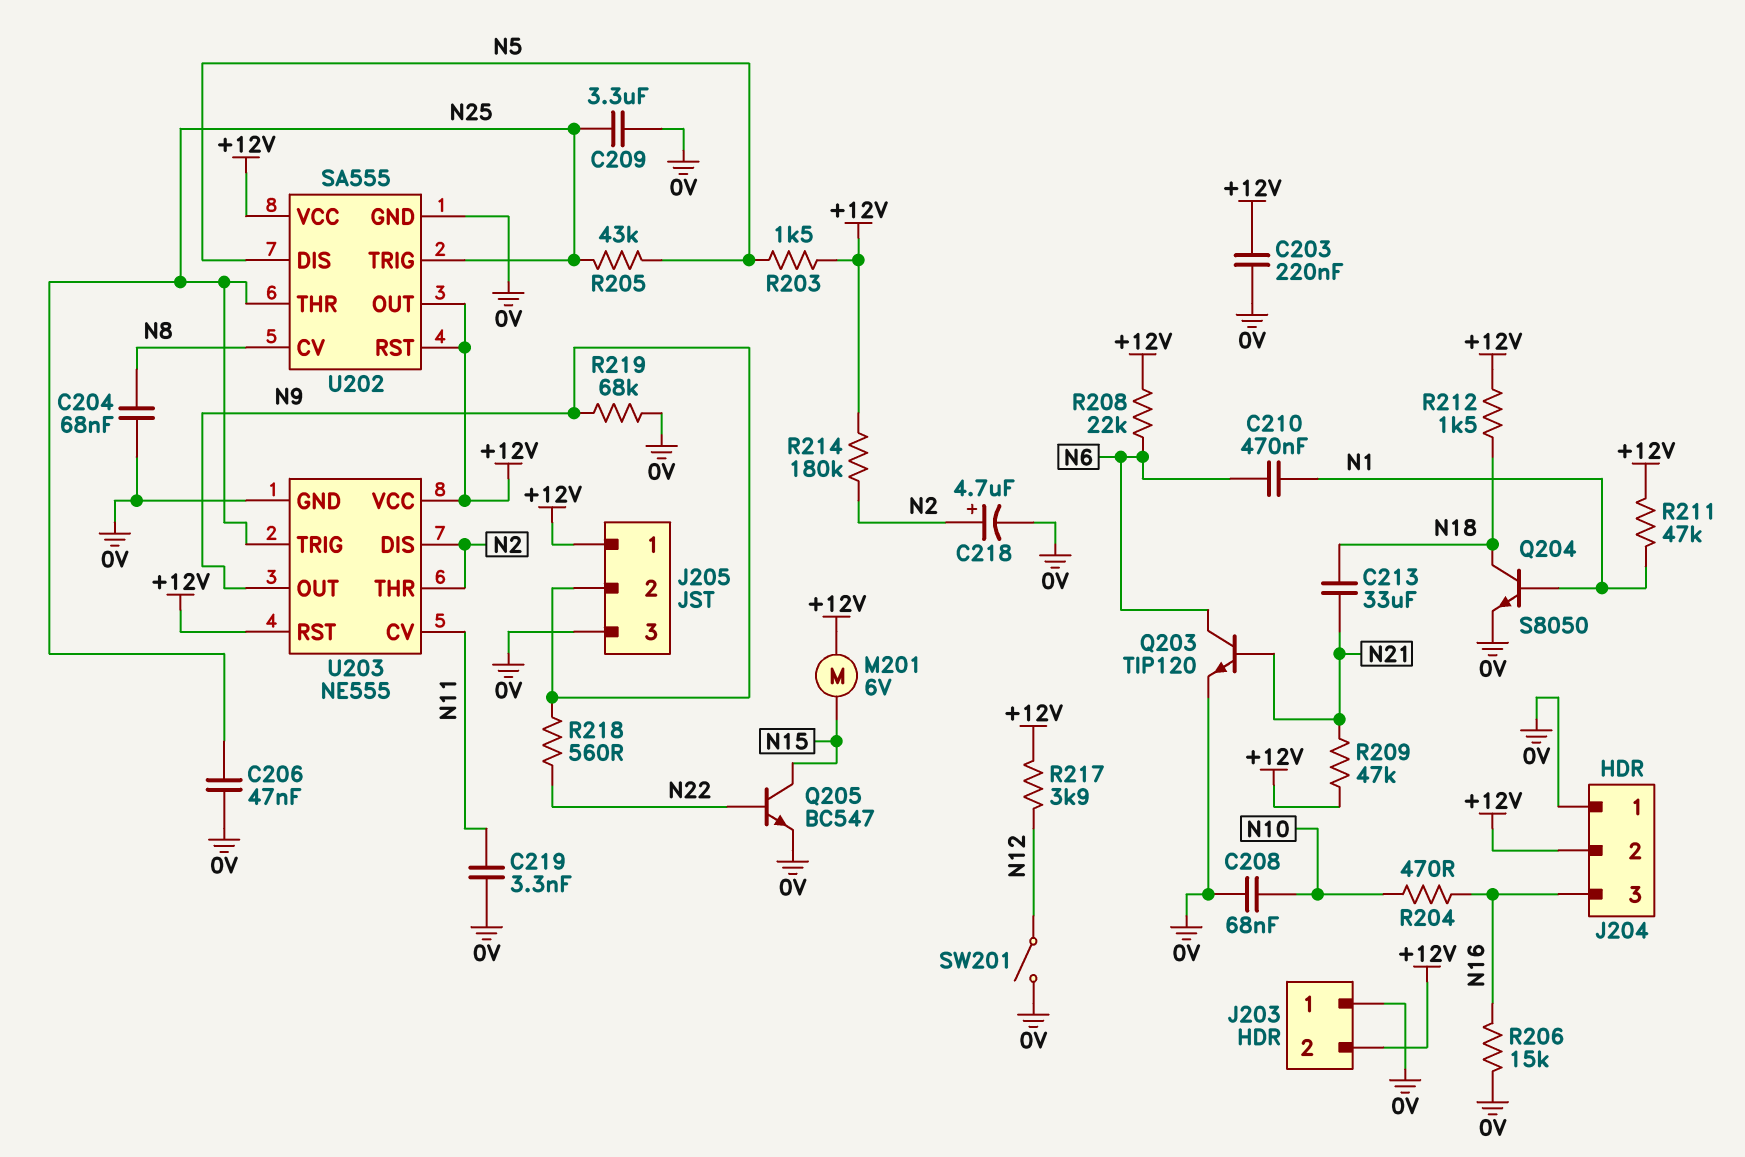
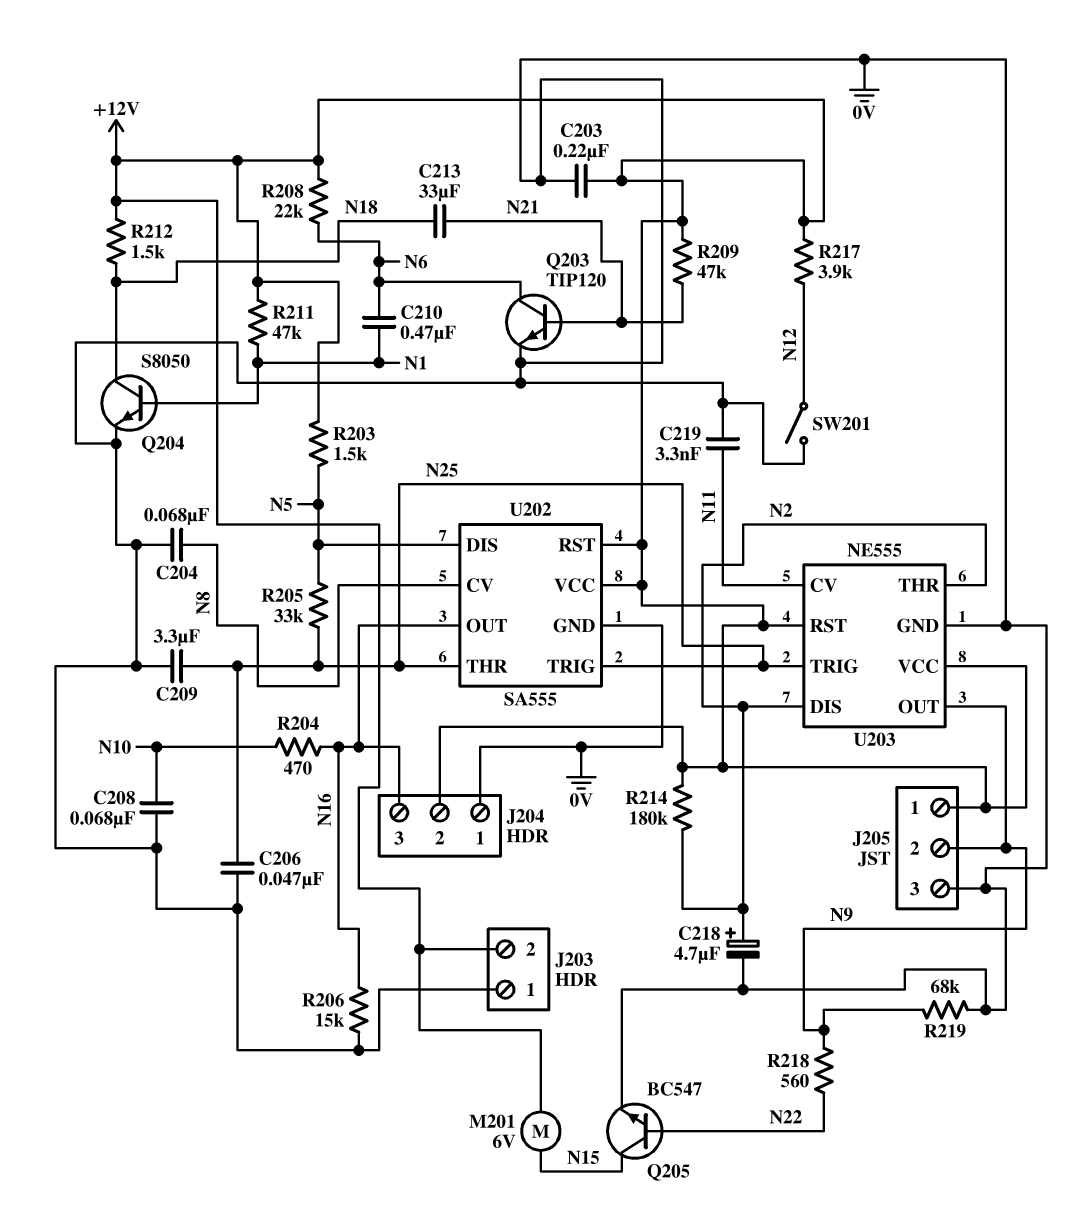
R205: 43k (N5, N25) -> 33k (N5, N25)
U202 pin OUT: +12V -> N16

